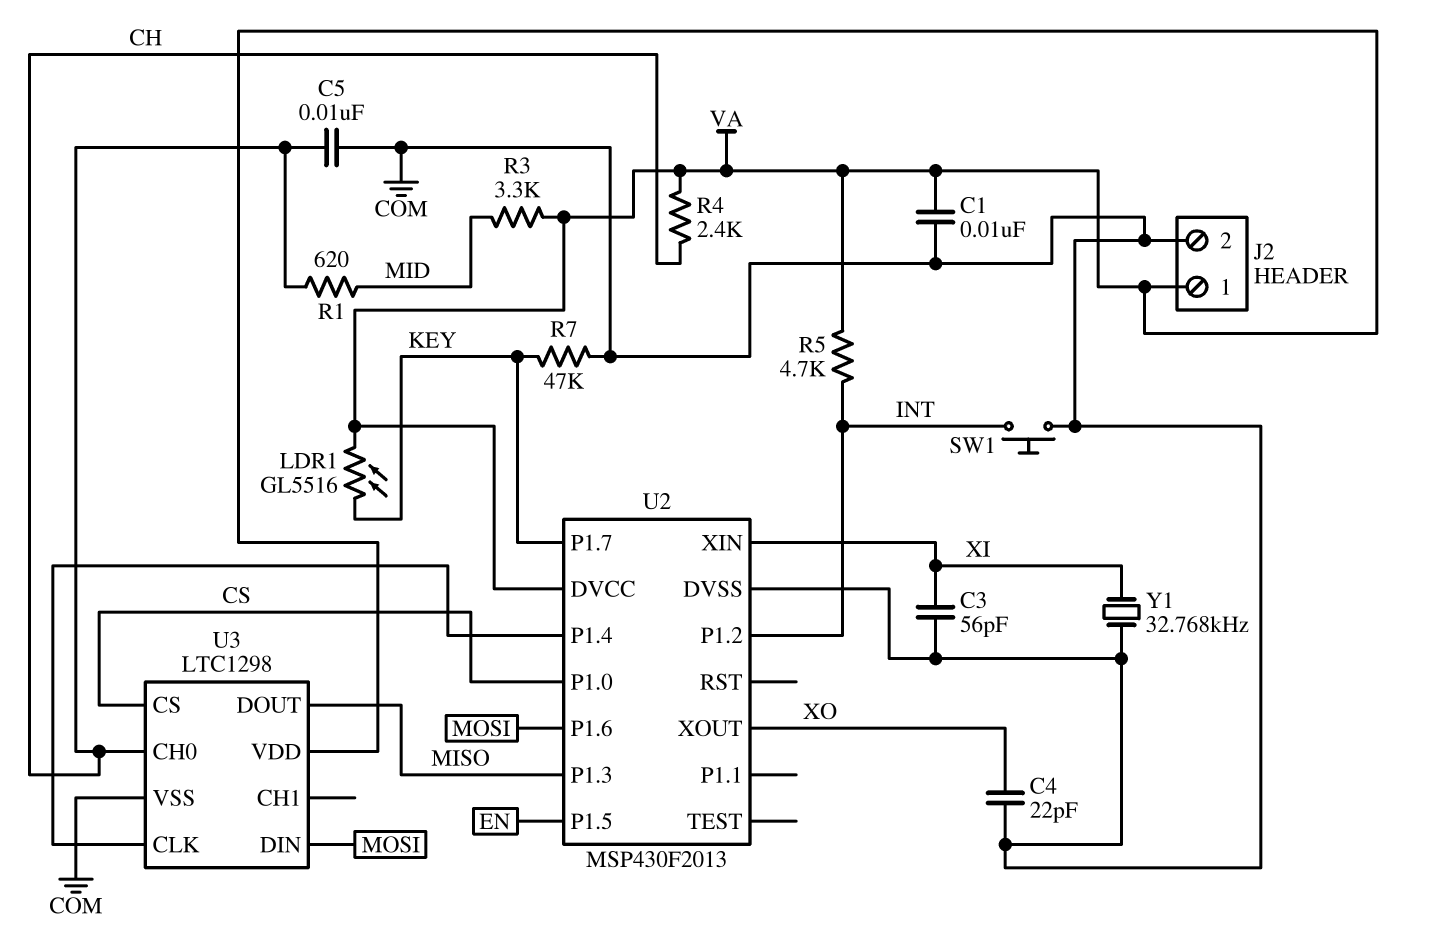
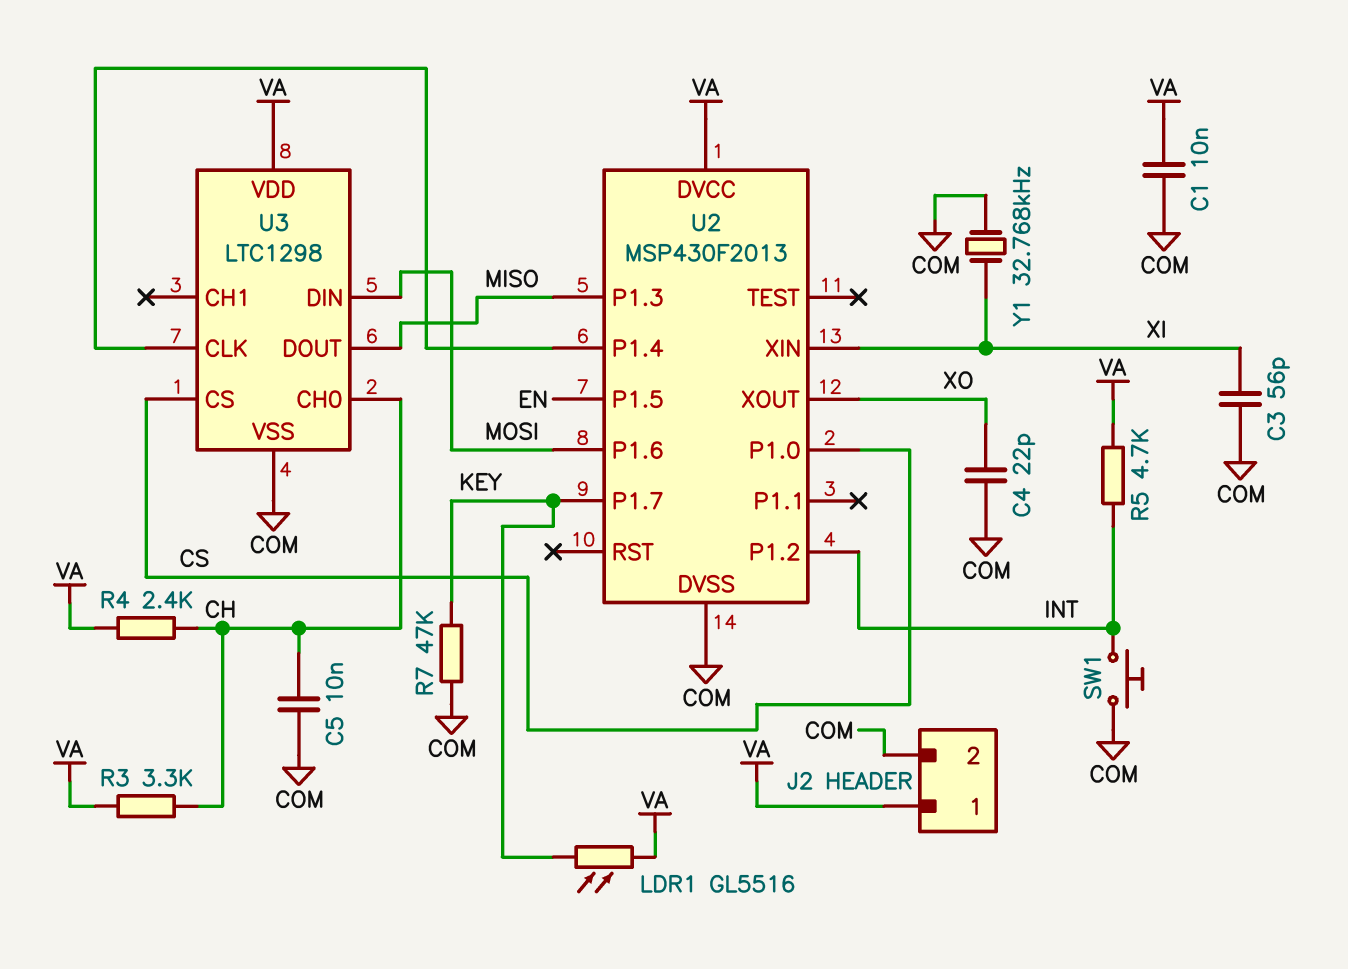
R1: 620 (CH, MID) -> none
R3: 3.3k (MID, VA) -> 3.3k (CH, VA)

